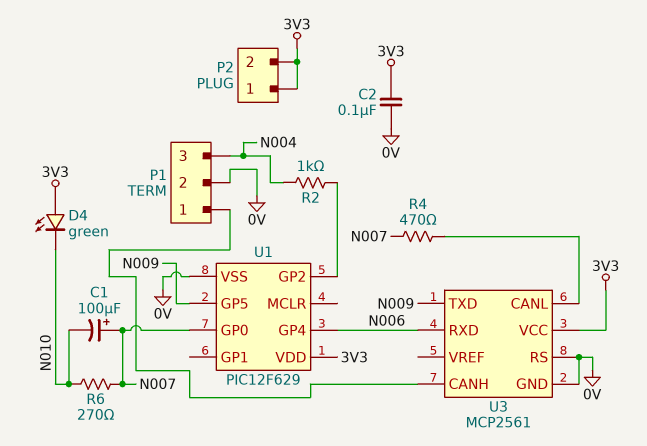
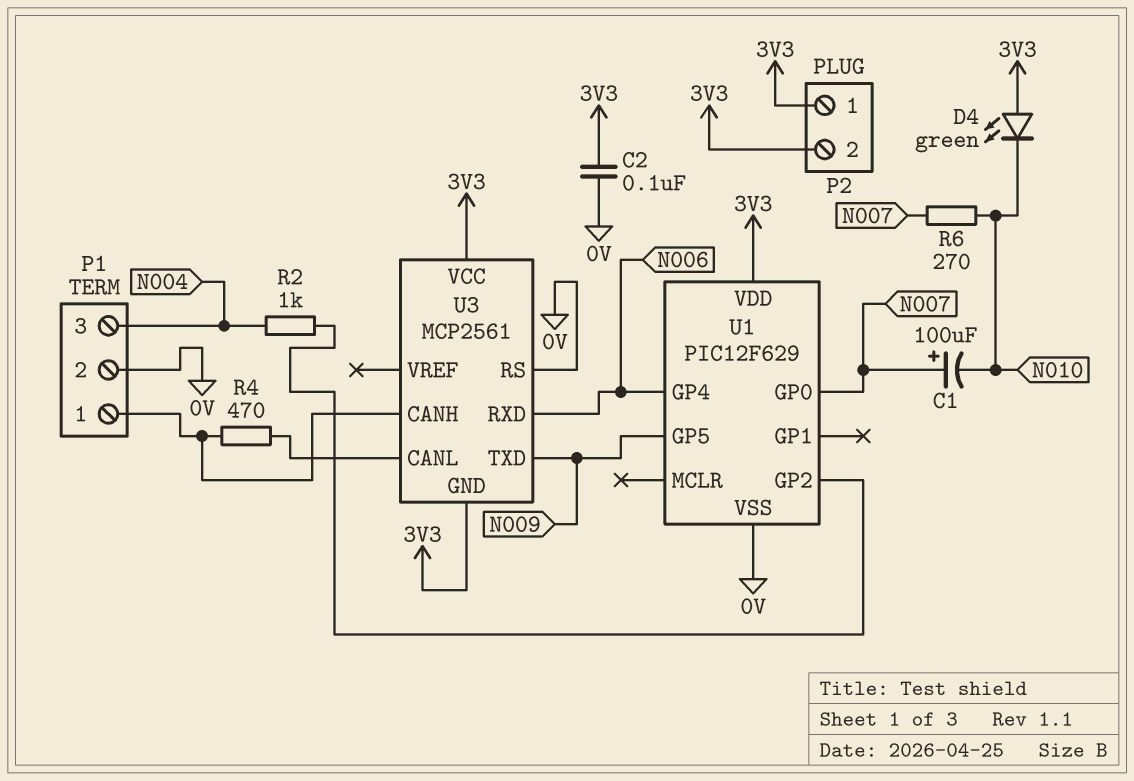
R4: 470 (N007, U3/CANL) -> 470 (P1/1, U3/CANL)
U3 pin GND: 0V -> 3V3

